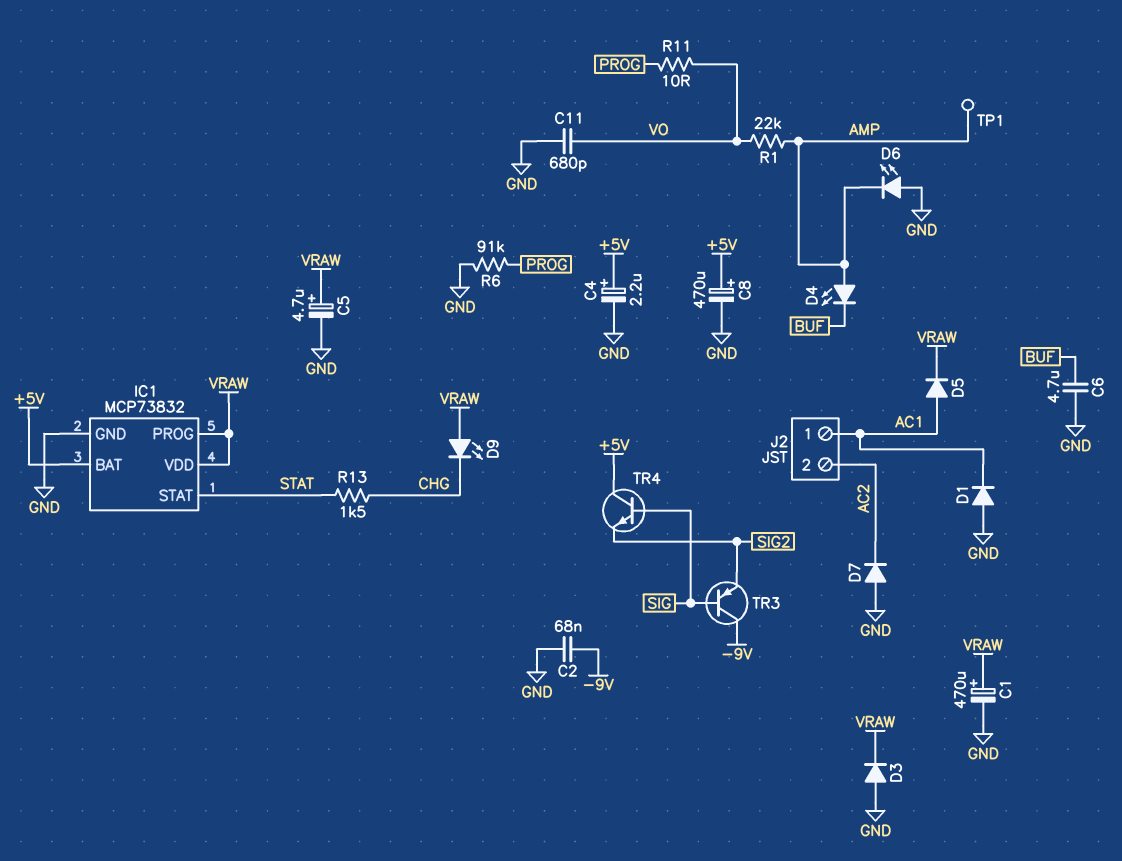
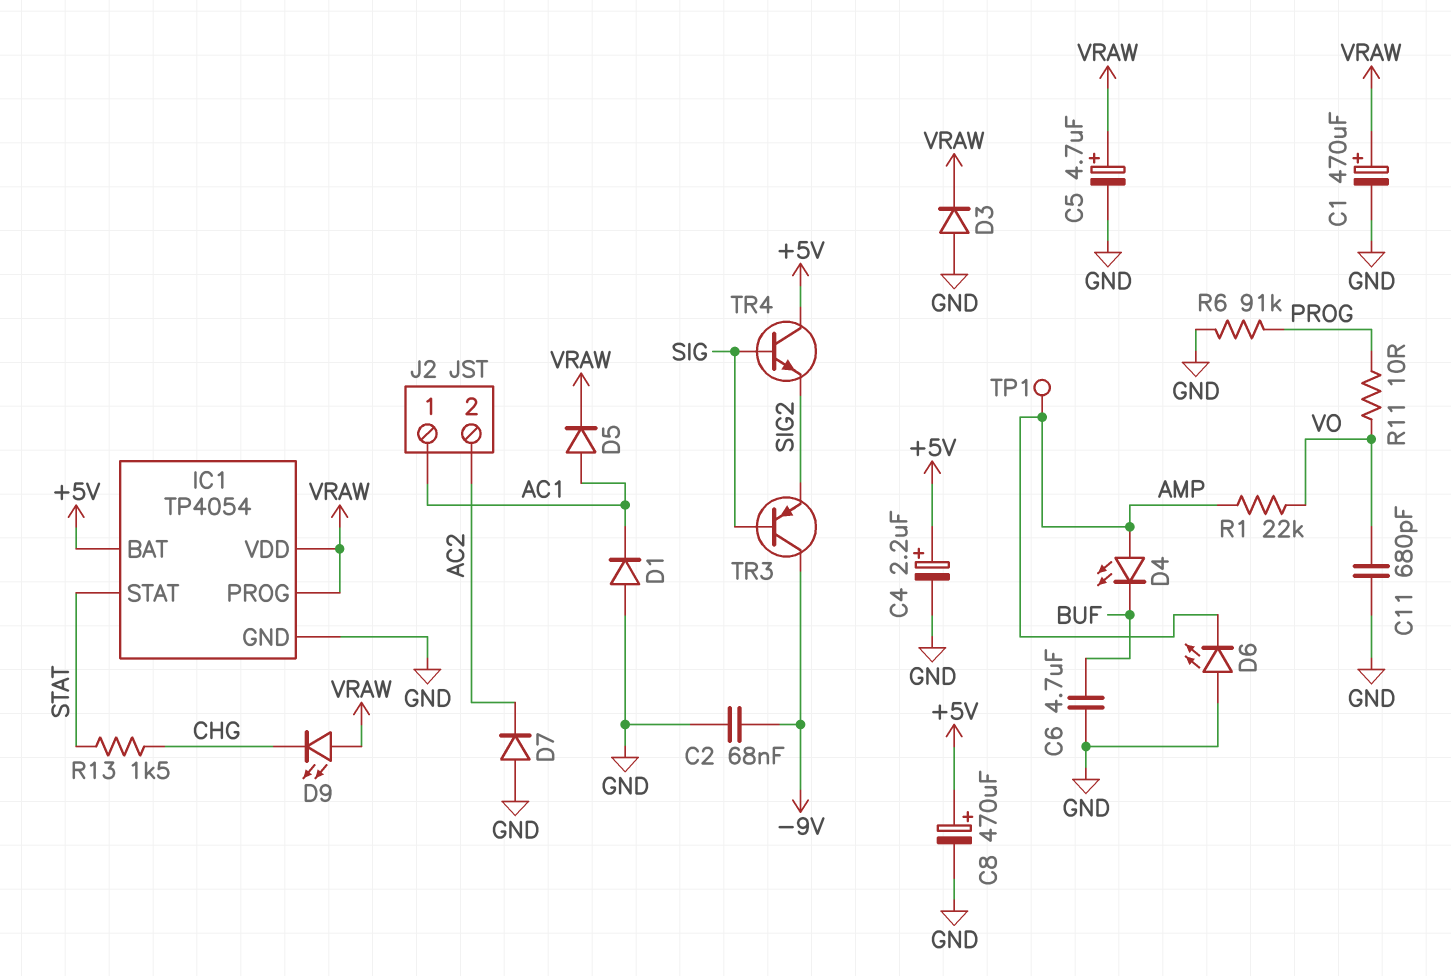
IC1: MCP73832 -> TP4054

